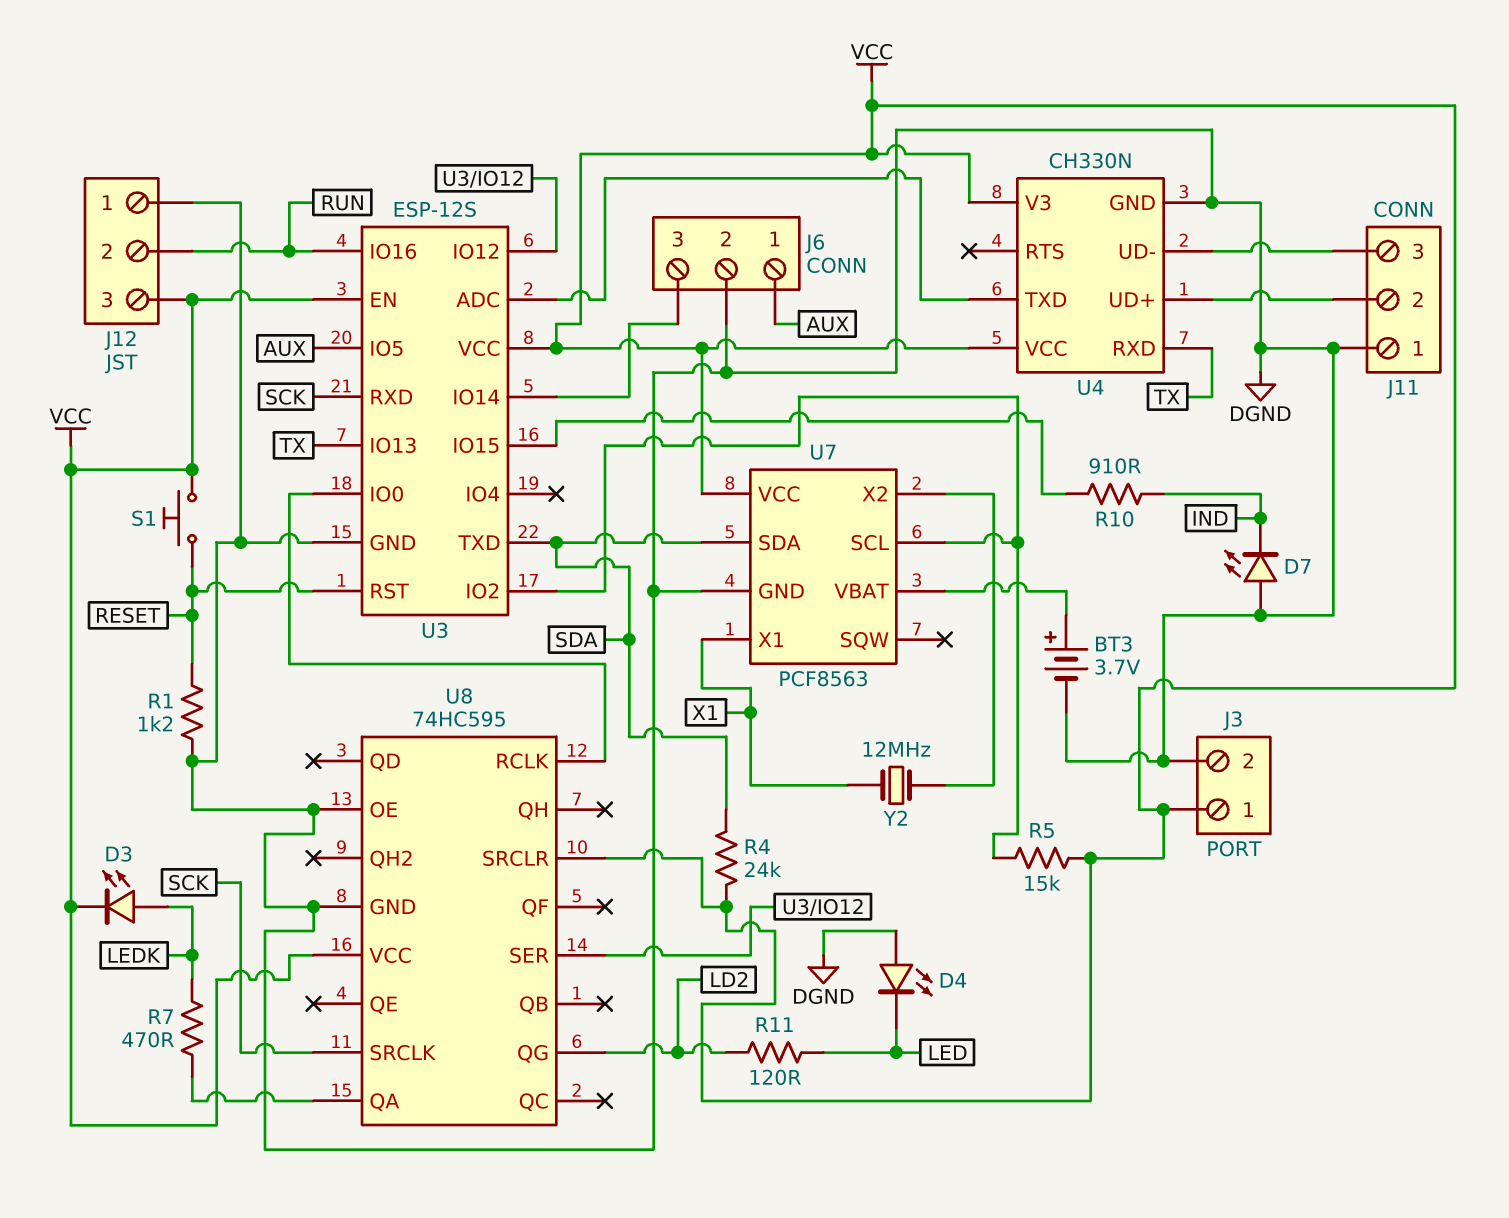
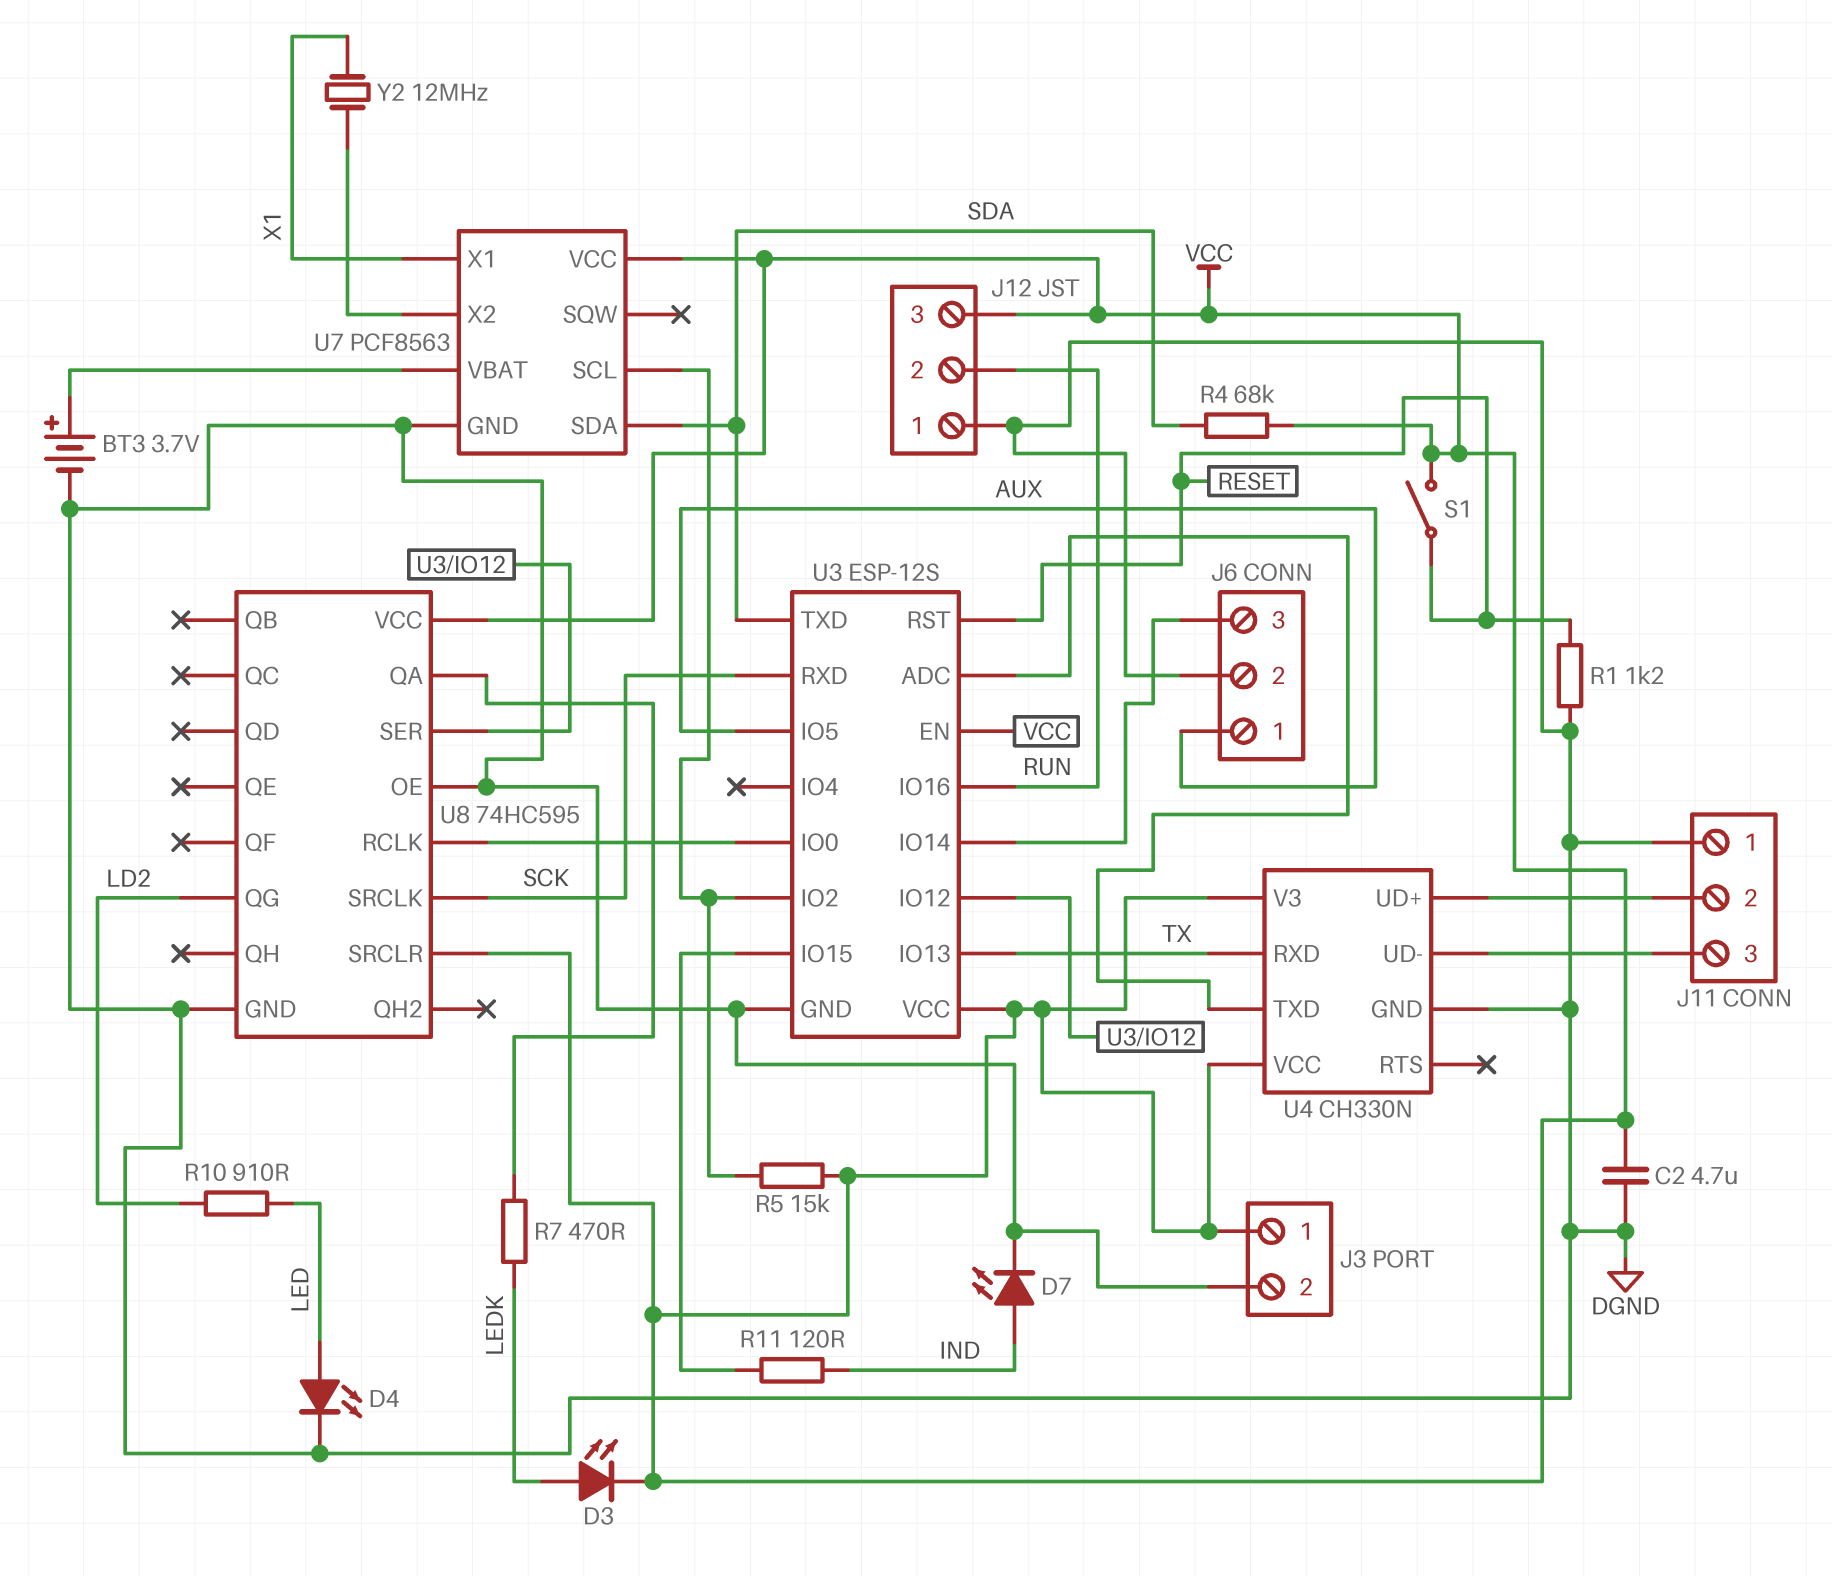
C2: none -> 4.7uF (DGND, VCC)
D4: LED (A DGND, K LED) -> LED (A LED, K DGND)
D7: LED (A DGND, K IND) -> LED (A IND, K DGND)
R4: 24k (SDA, VCC) -> 68k (SDA, VCC)
R10: 910 (IND, U3/IO15) -> 910 (LD2, LED)
R11: 120 (LD2, LED) -> 120 (IND, U3/IO15)
S1: button (RESET, VCC) -> switch (RESET, VCC)

